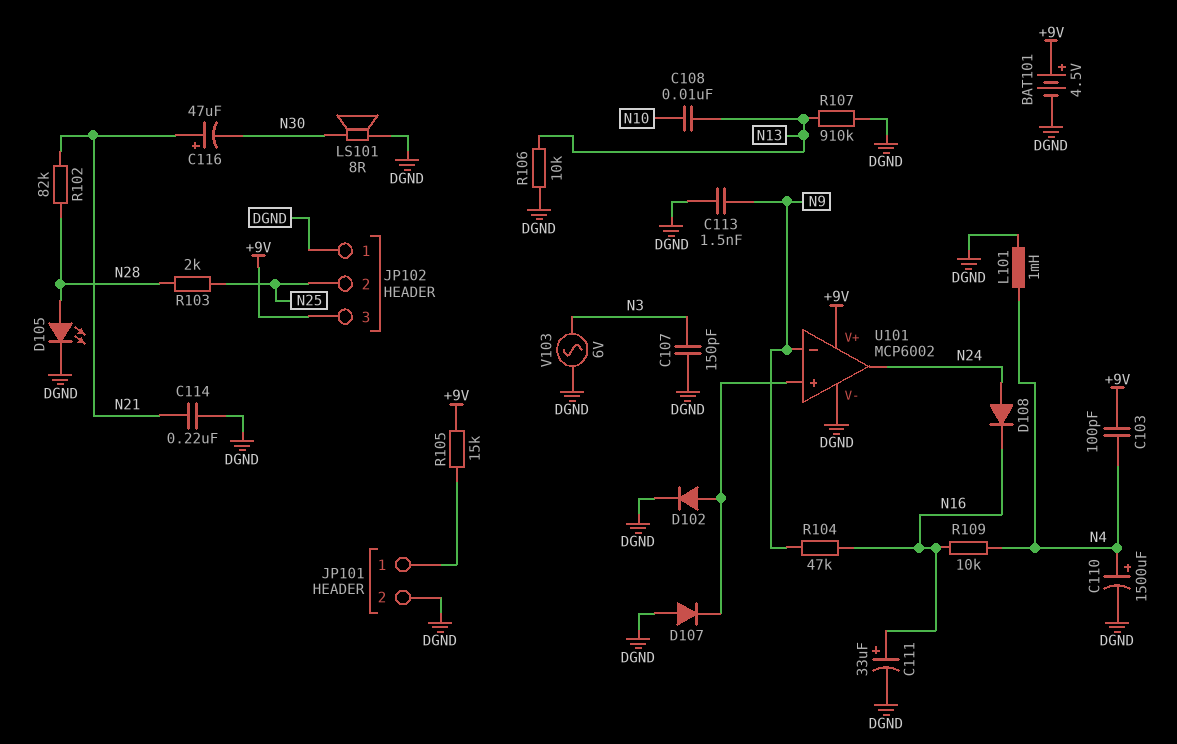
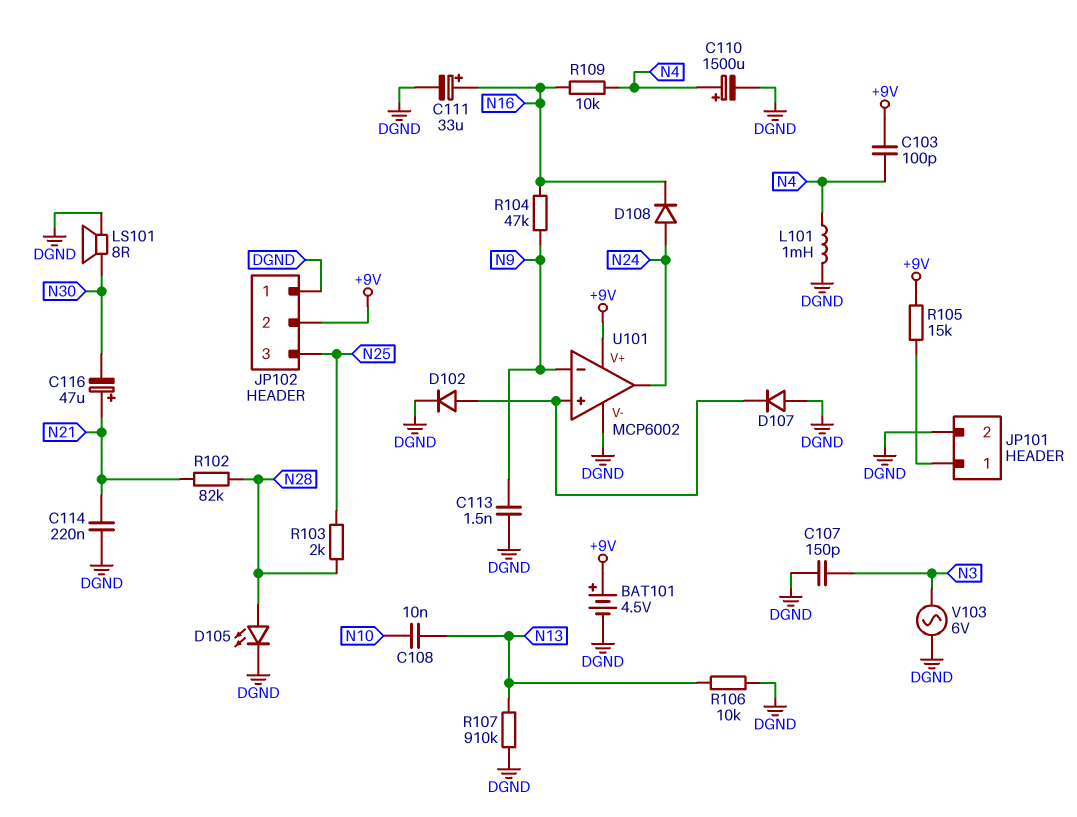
JP102 pin 2: N25 -> +9V
JP102 pin 3: +9V -> N25

